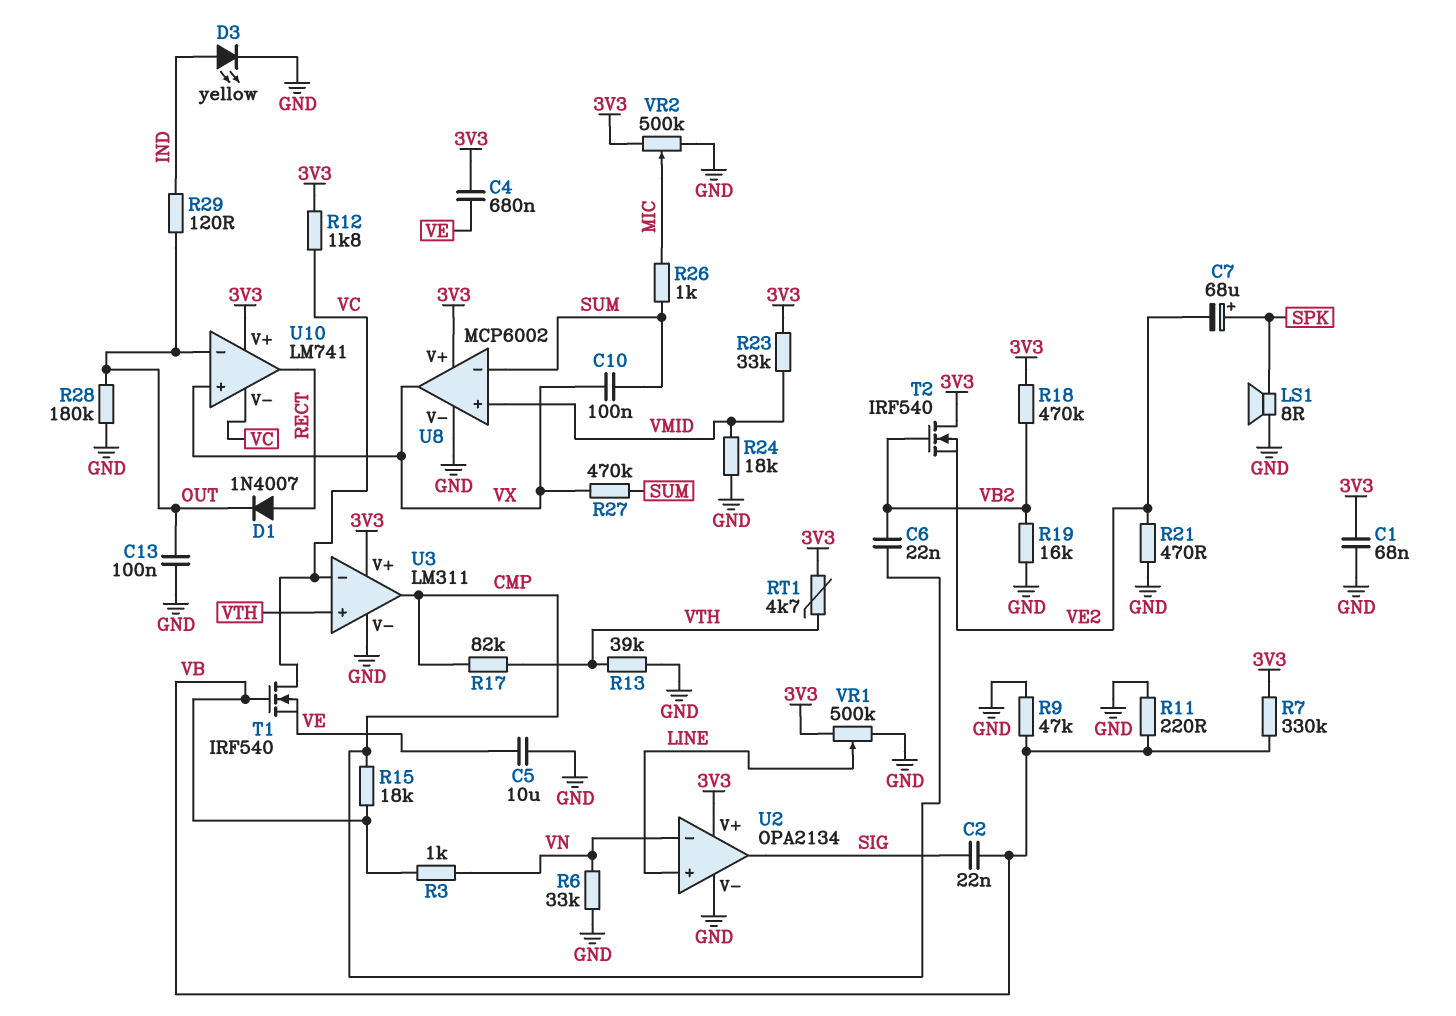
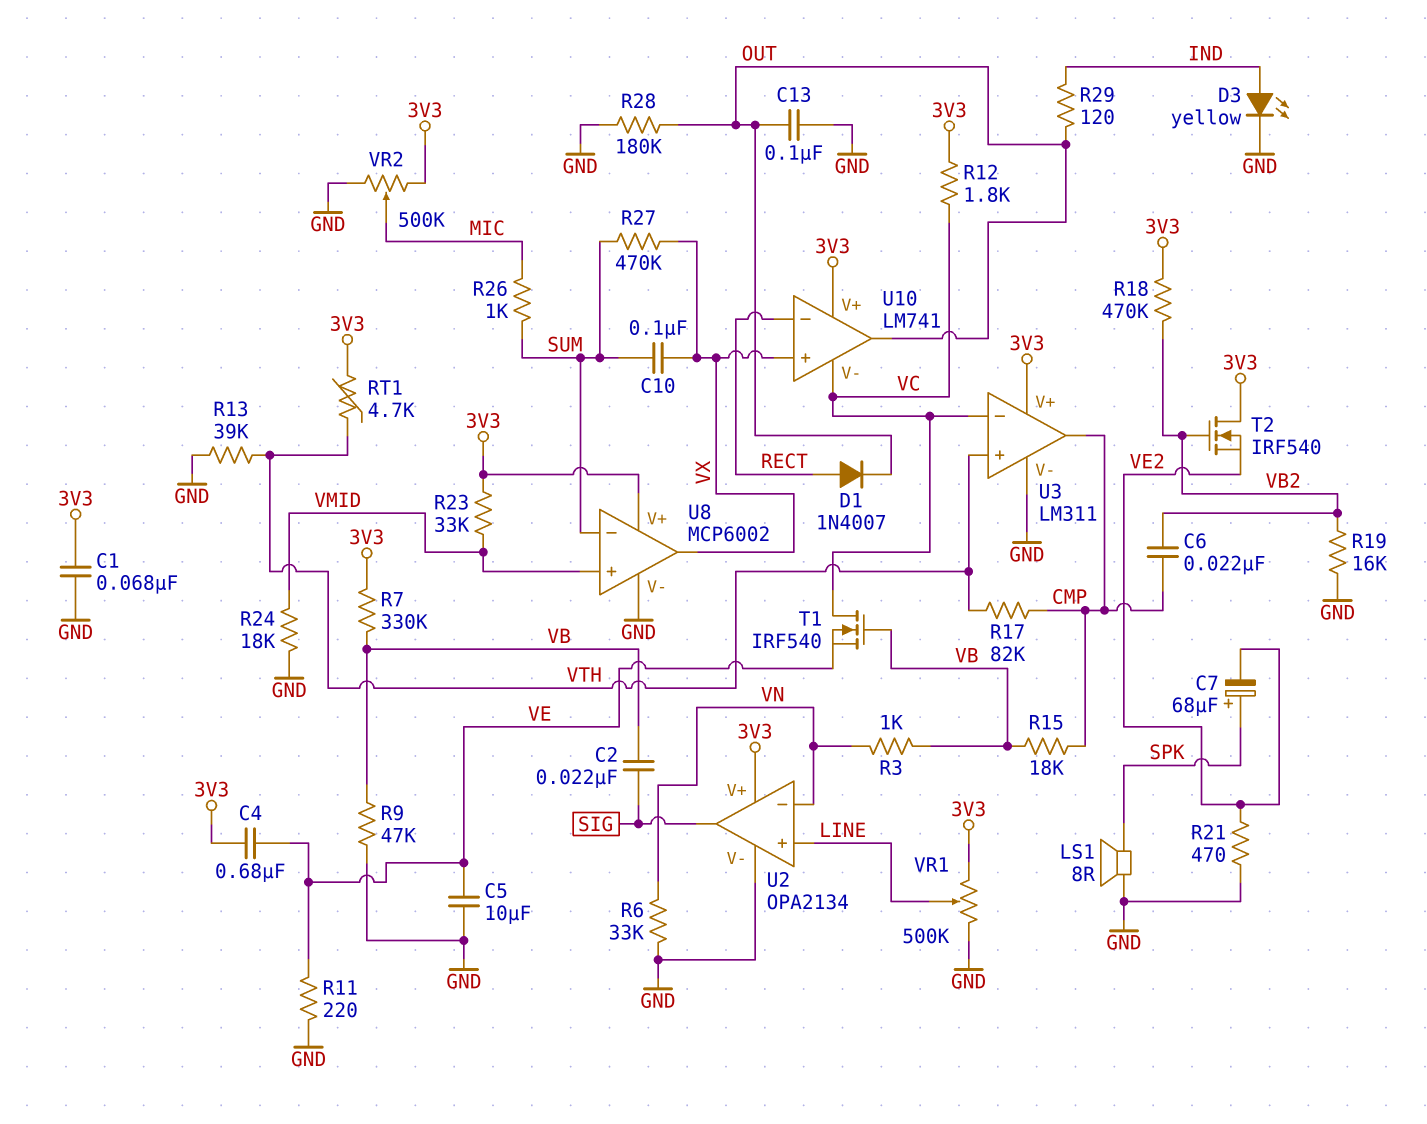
R11: 220 (GND, VB) -> 220 (GND, VE)
U10 pin in-: OUT -> RECT
U10 pin out: RECT -> OUT

